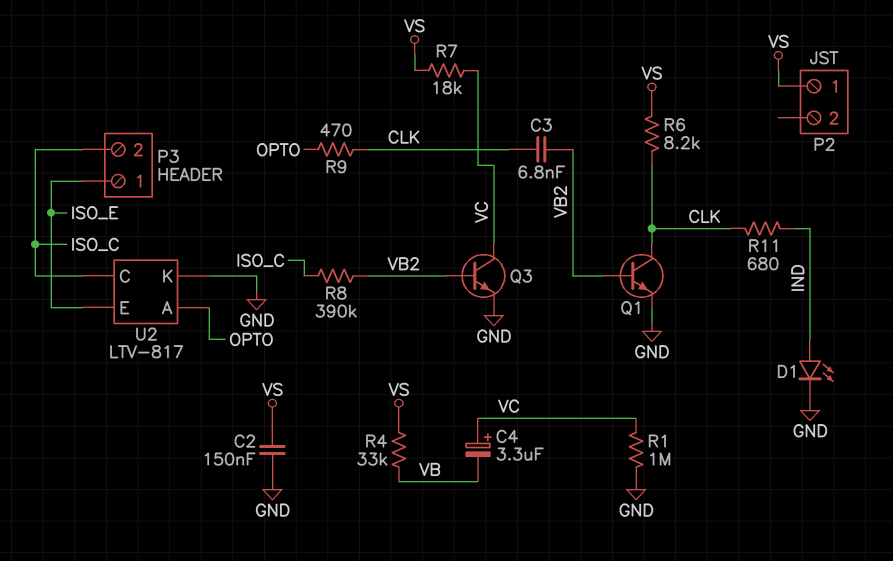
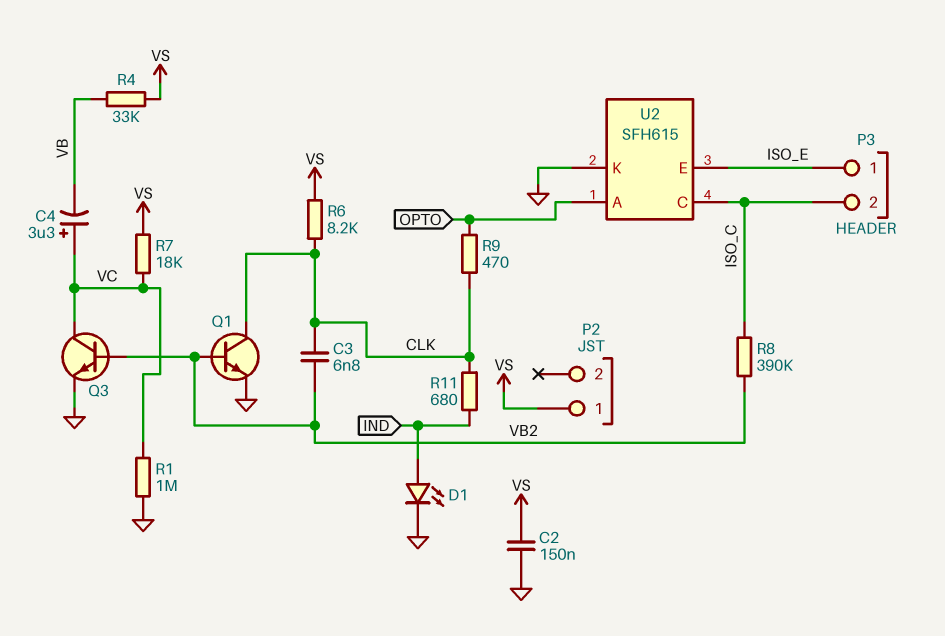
U2: LTV-817 -> SFH615

